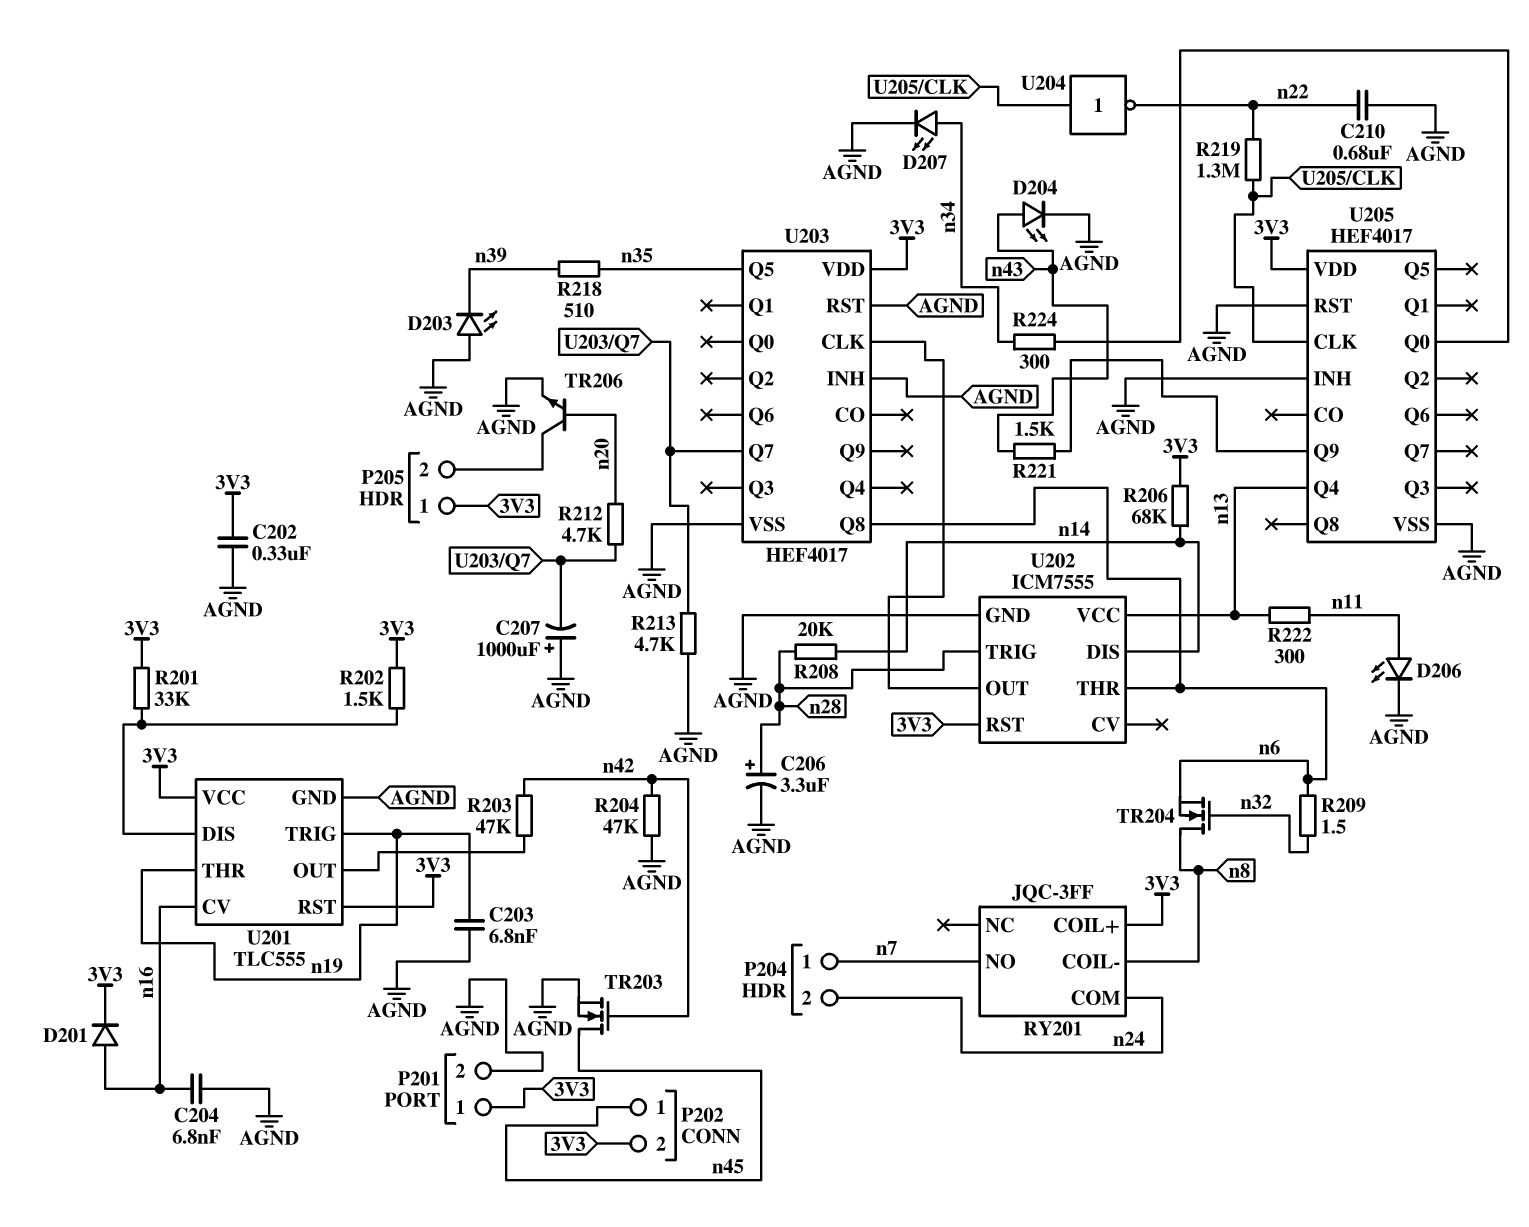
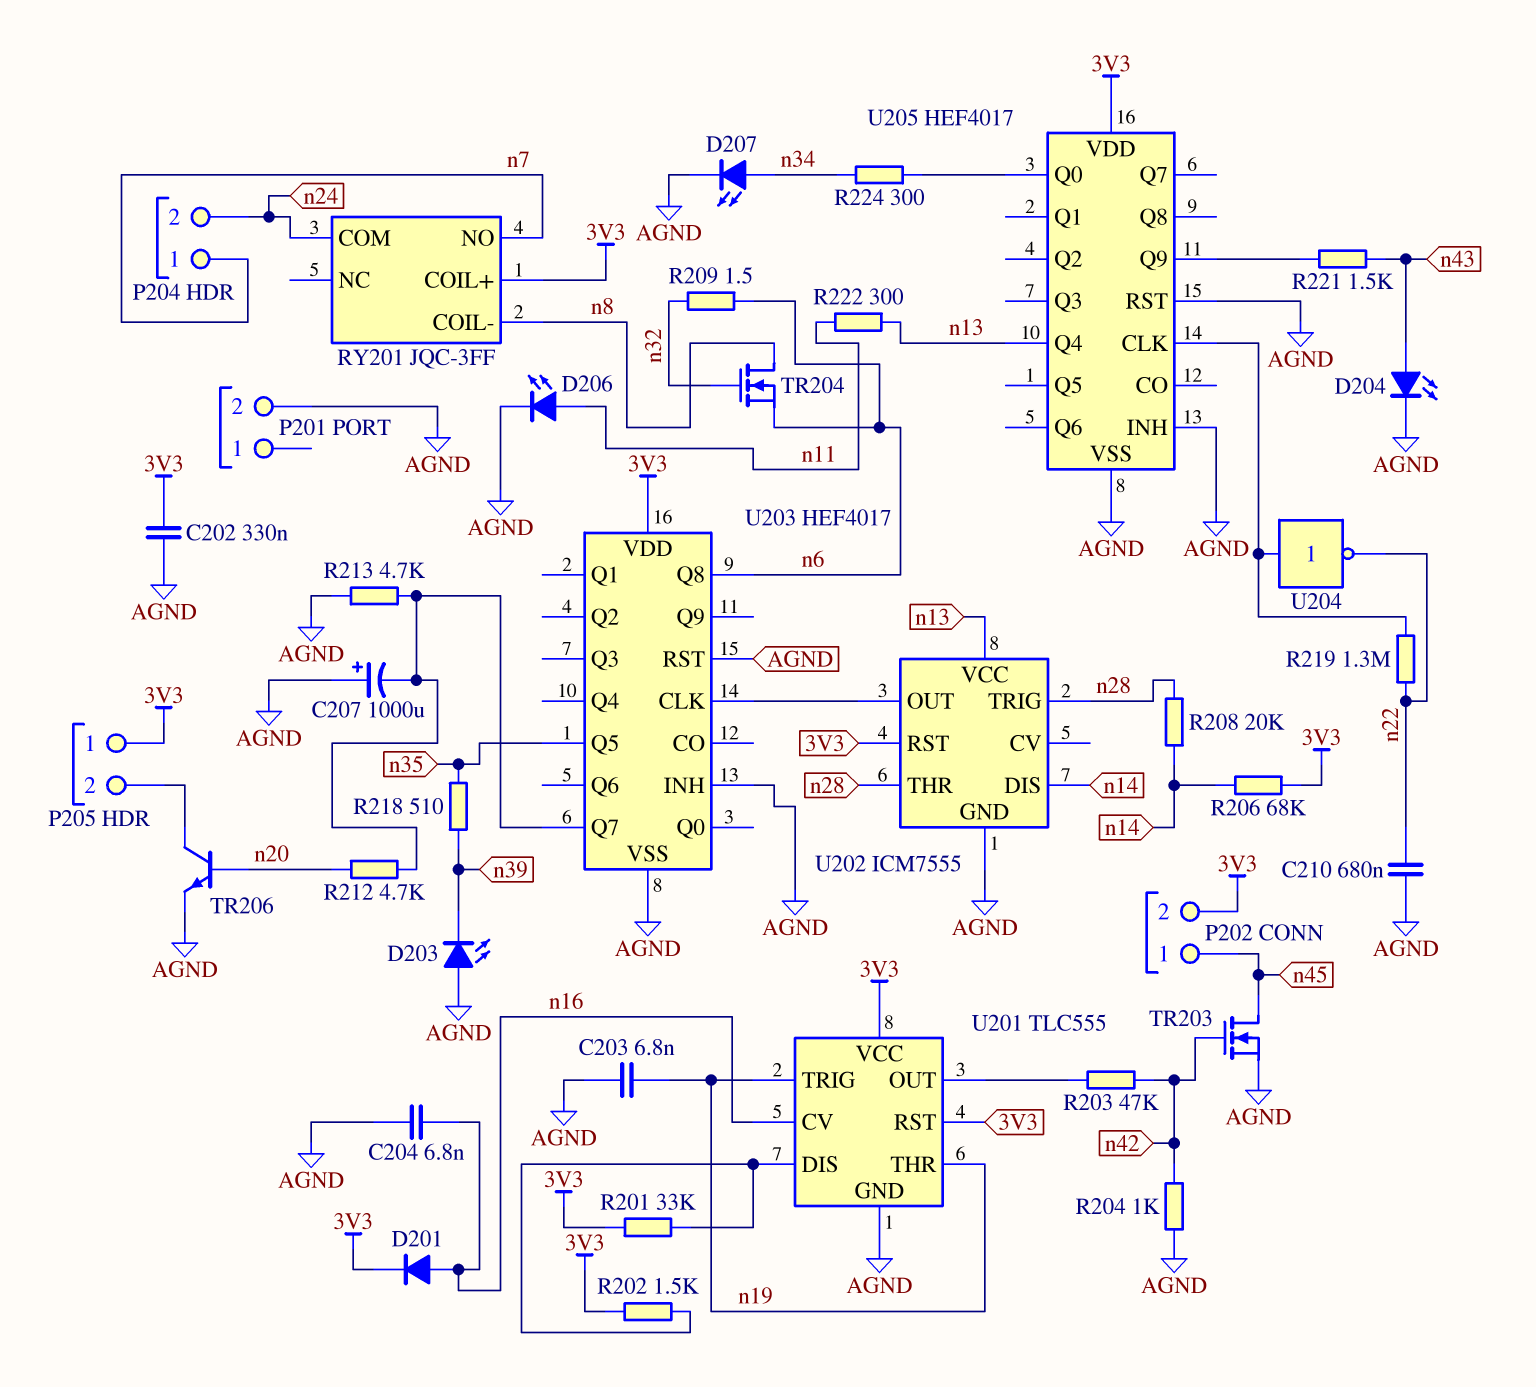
C206: 3.3uF (plus n28, minus AGND) -> none
P201 pin 1: 3V3 -> none
R204: 47k (AGND, n42) -> 1k (AGND, n42)
U202 pin THR: n6 -> n28

